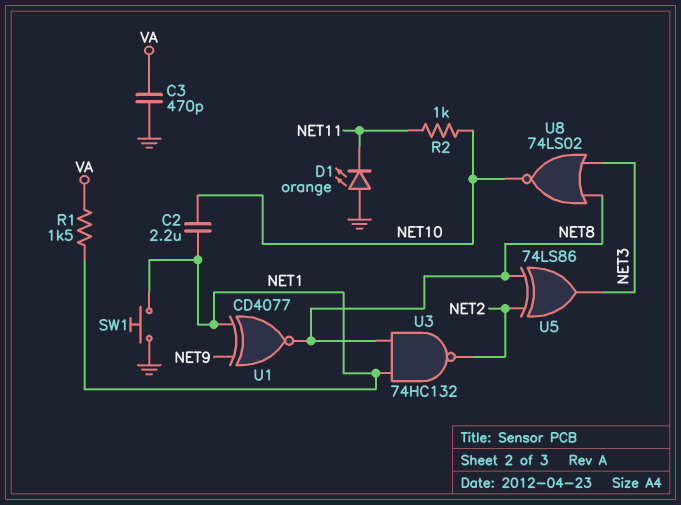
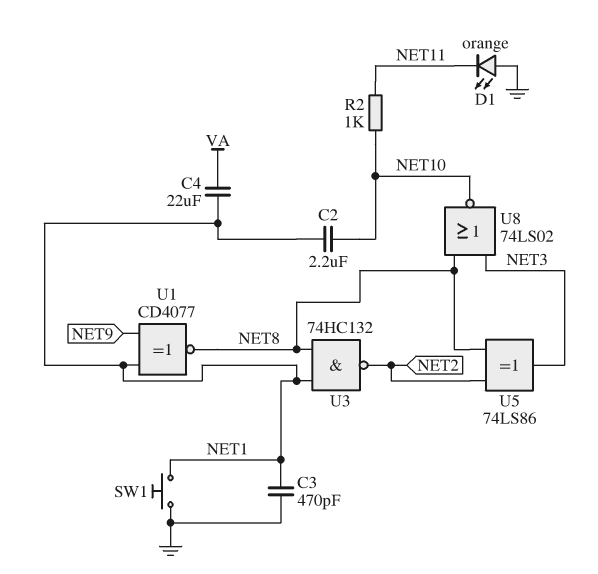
C3: 470pF (GND, VA) -> 470pF (GND, NET1)
C4: none -> 22uF (NET1, VA)
R1: 1.5k (NET1, VA) -> none

